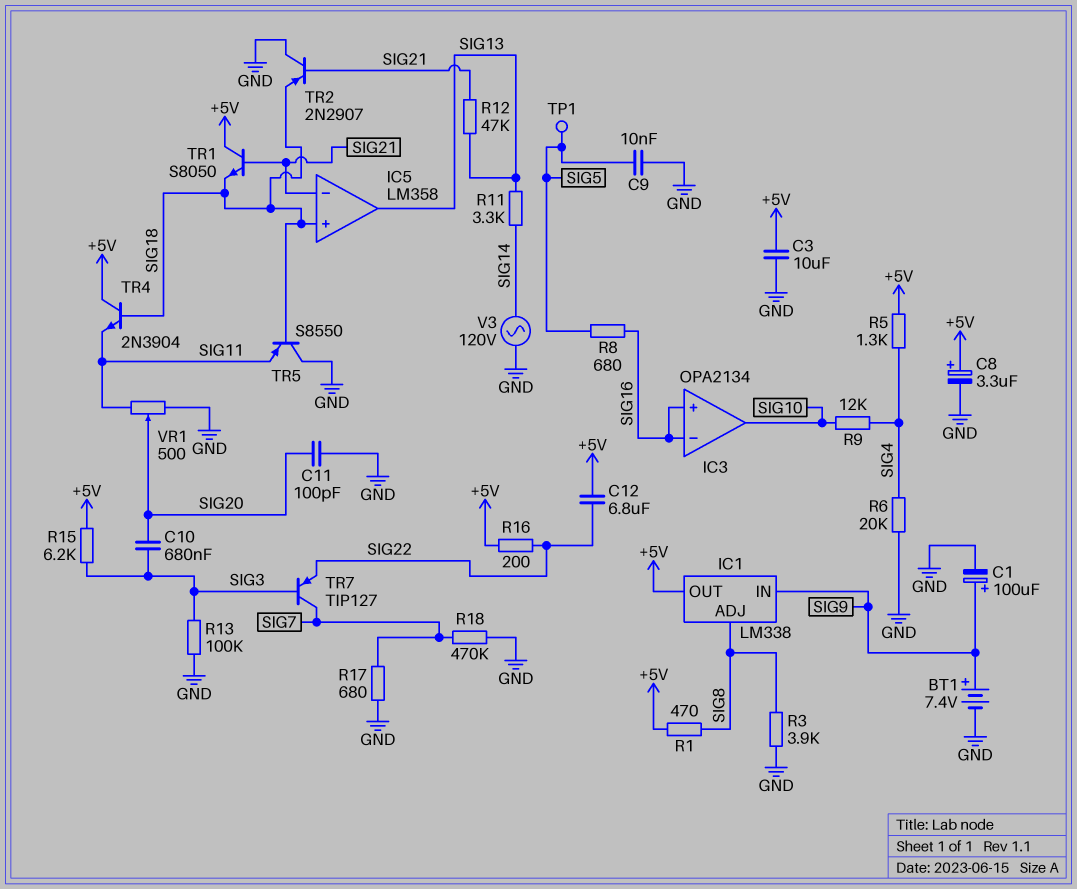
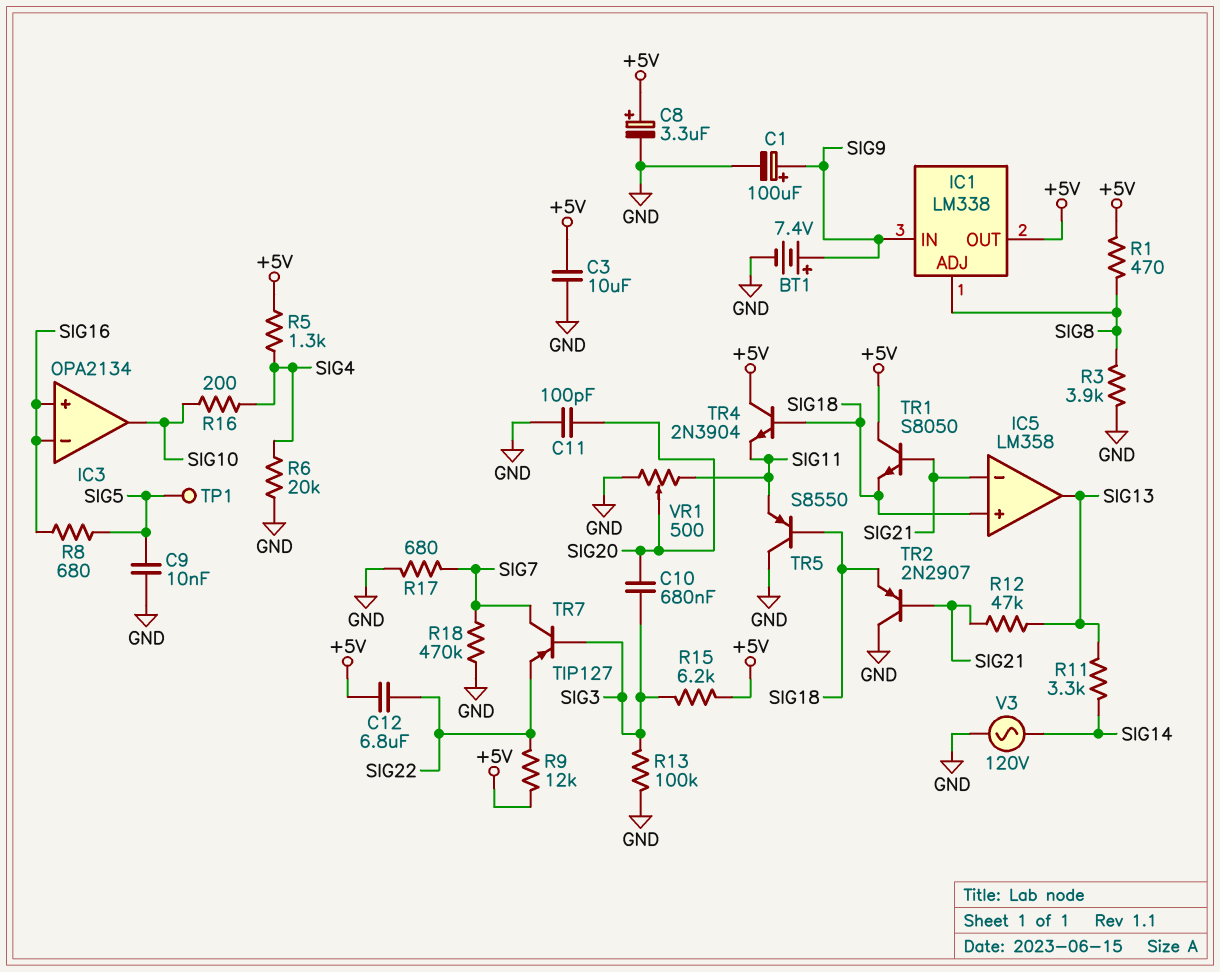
R9: 12k (SIG4, SIG10) -> 12k (+5V, SIG22)
R16: 200 (+5V, SIG22) -> 200 (SIG4, SIG10)

